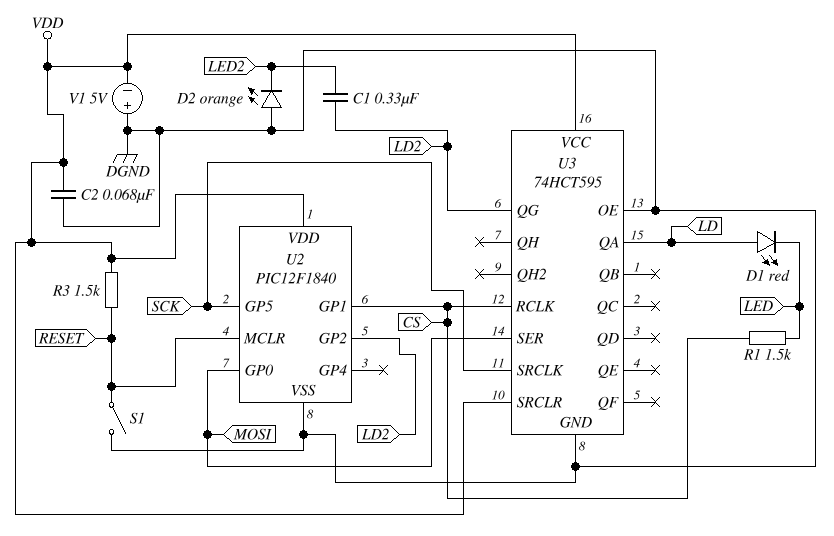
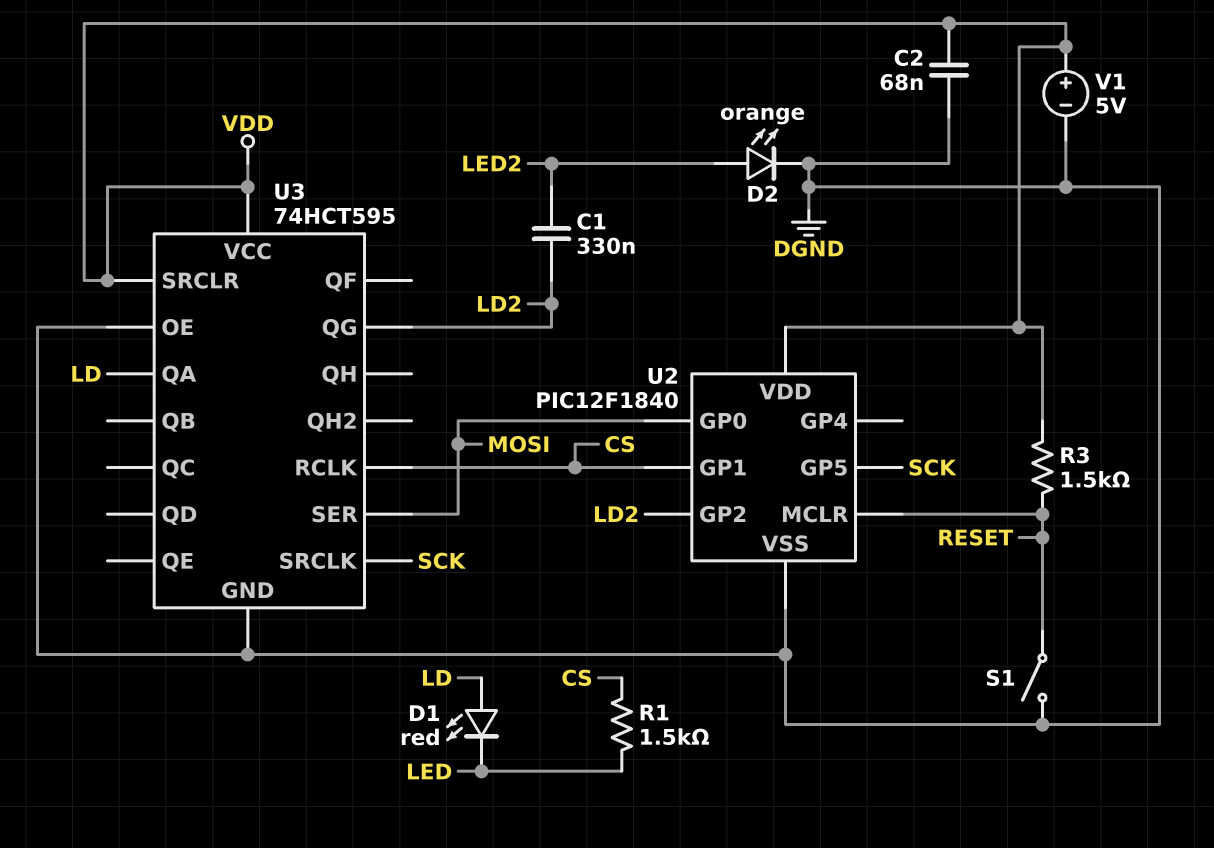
D2: LED orange (A DGND, K LED2) -> LED orange (A LED2, K DGND)
V1: 5V (plus DGND, minus VDD) -> 5V (plus VDD, minus DGND)

